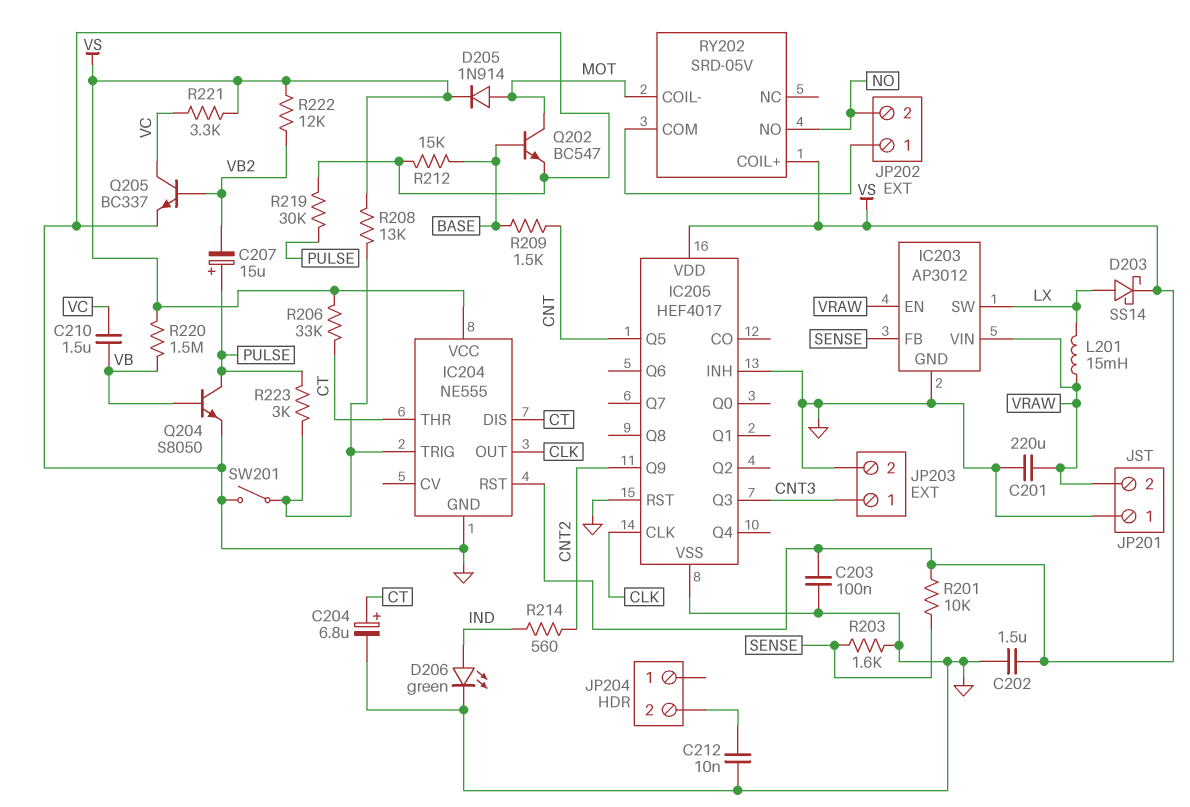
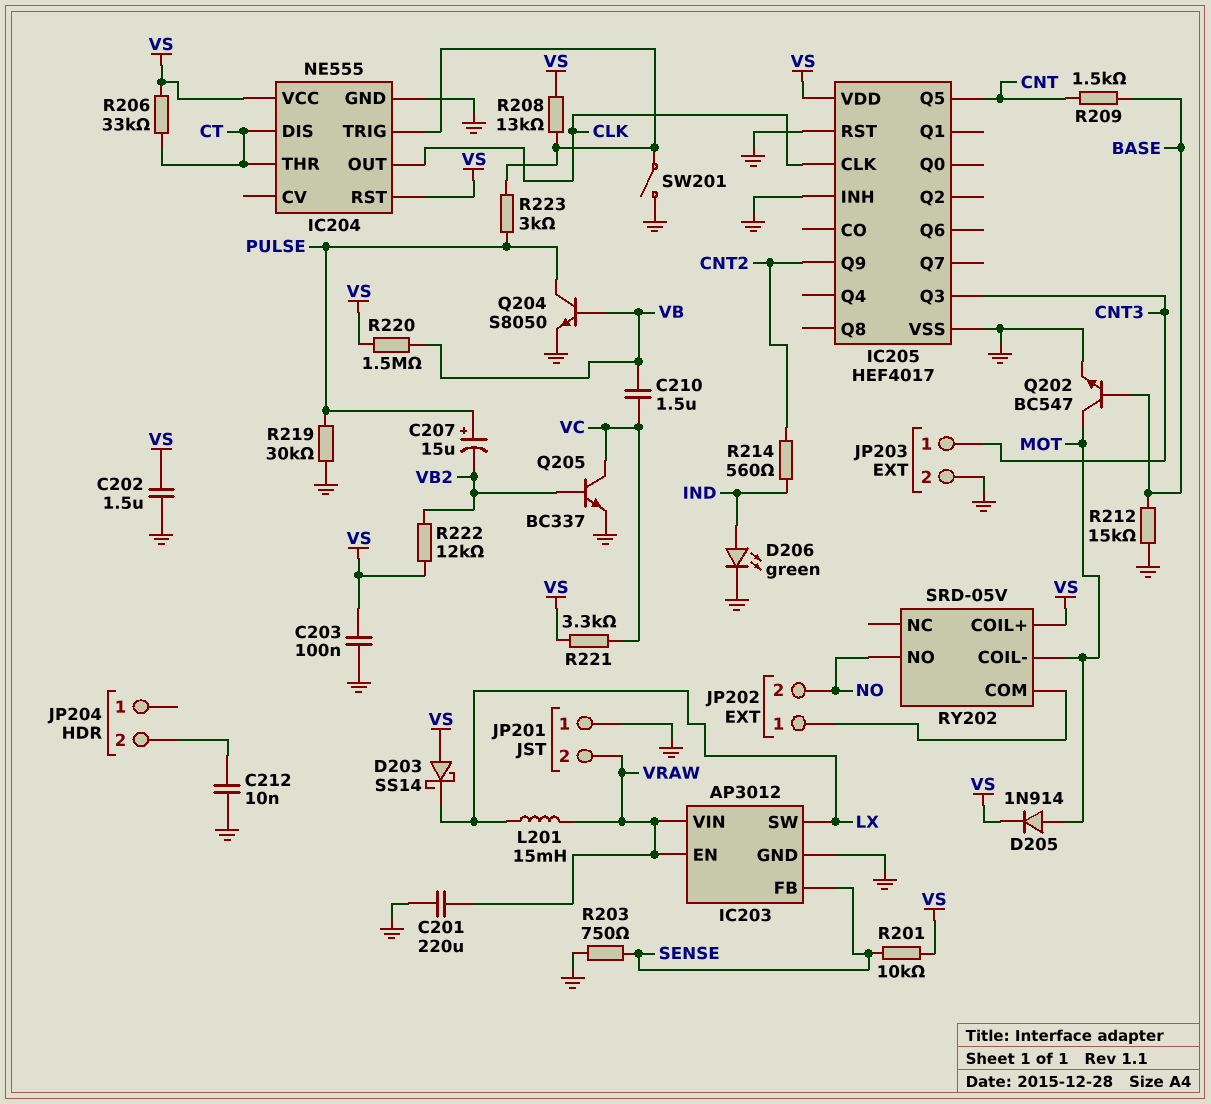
C204: 6.8uF (plus CT, minus GND) -> none
D203: schottky SS14 (A LX, K VS) -> schottky SS14 (A VS, K LX)
R203: 1.6k (GND, SENSE) -> 750 (GND, SENSE)

